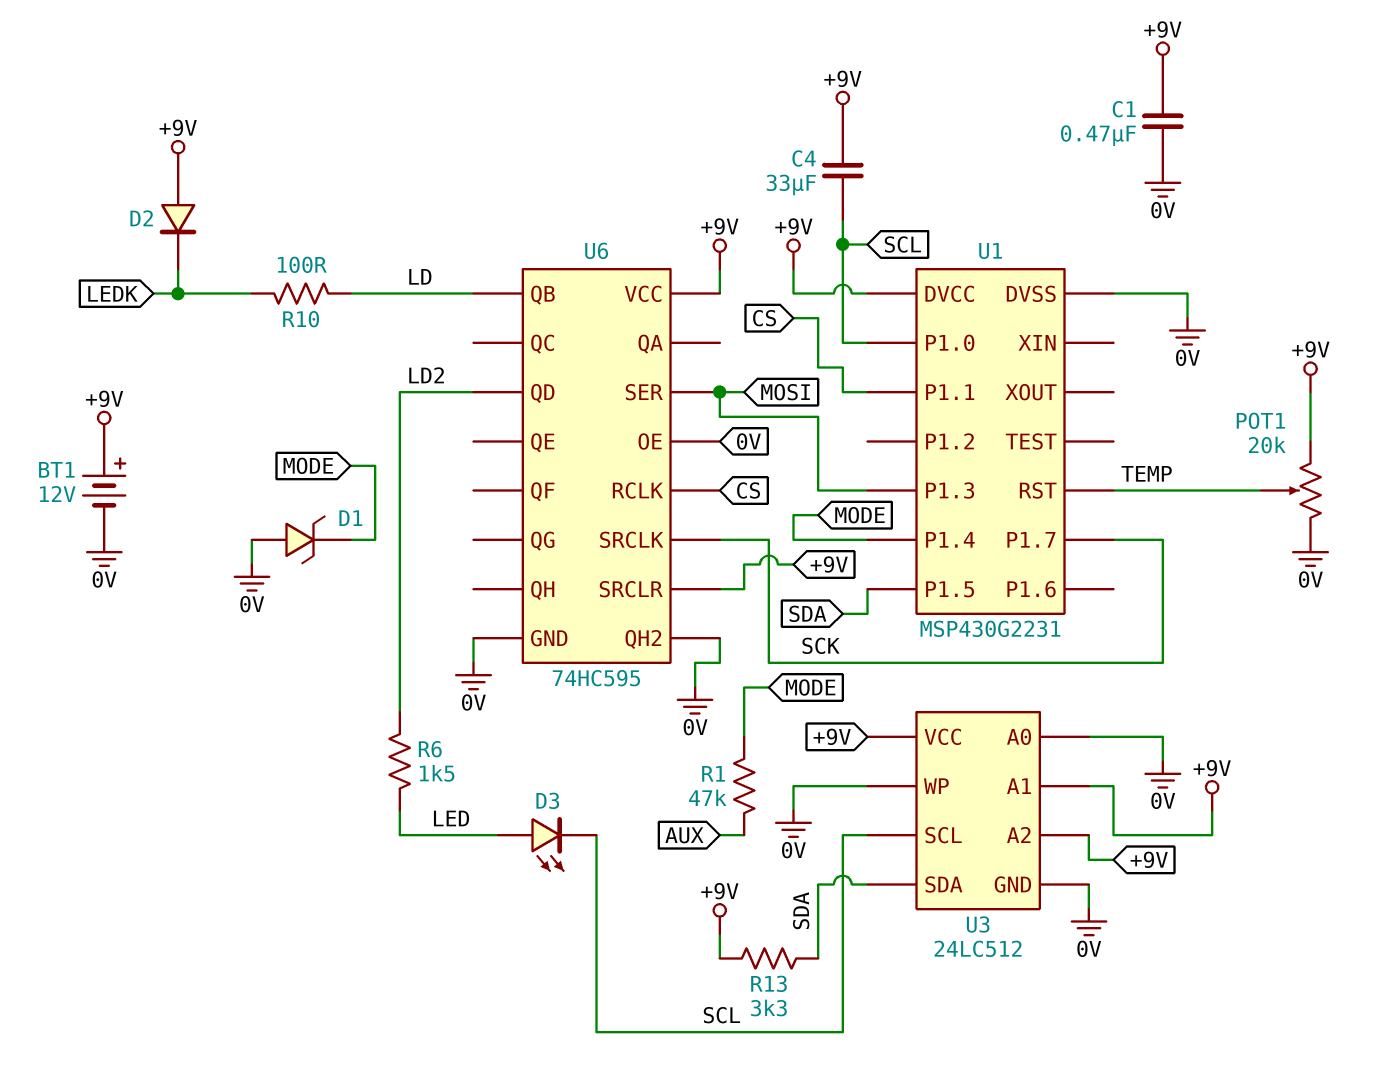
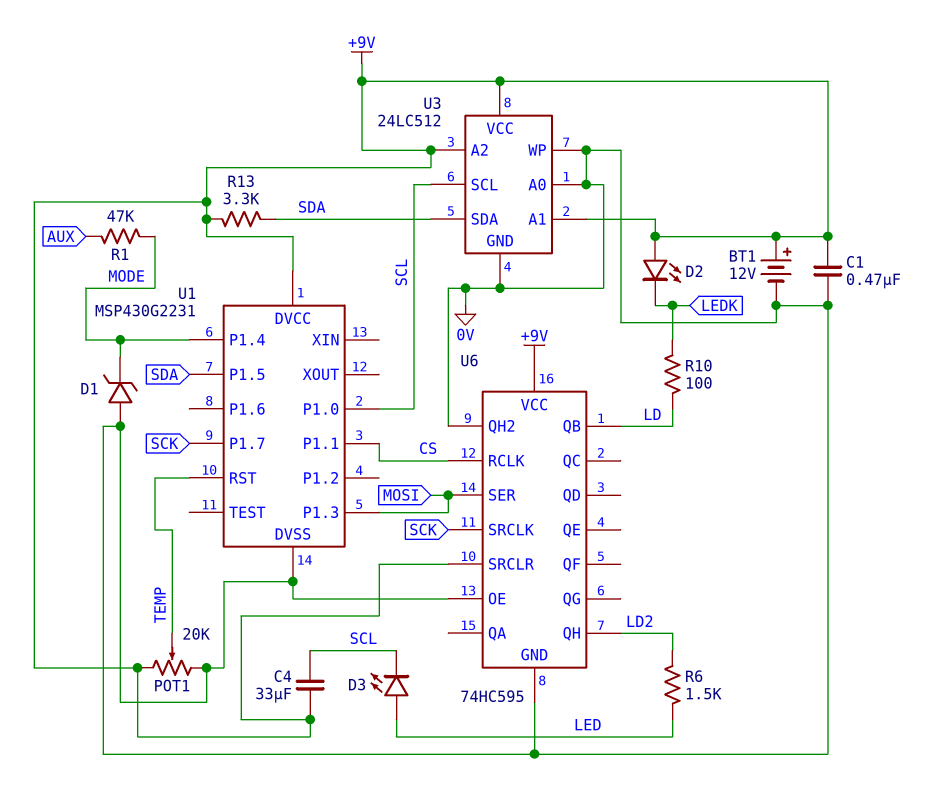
D2: diode (A +9V, K LEDK) -> LED (A +9V, K LEDK)
U6 pin QD: LD2 -> none
U6 pin QH: none -> LD2

